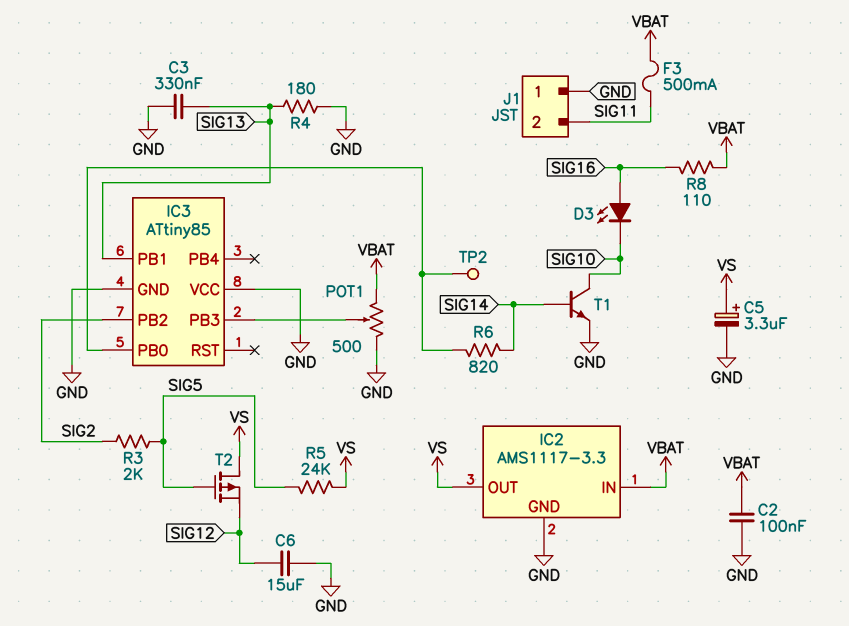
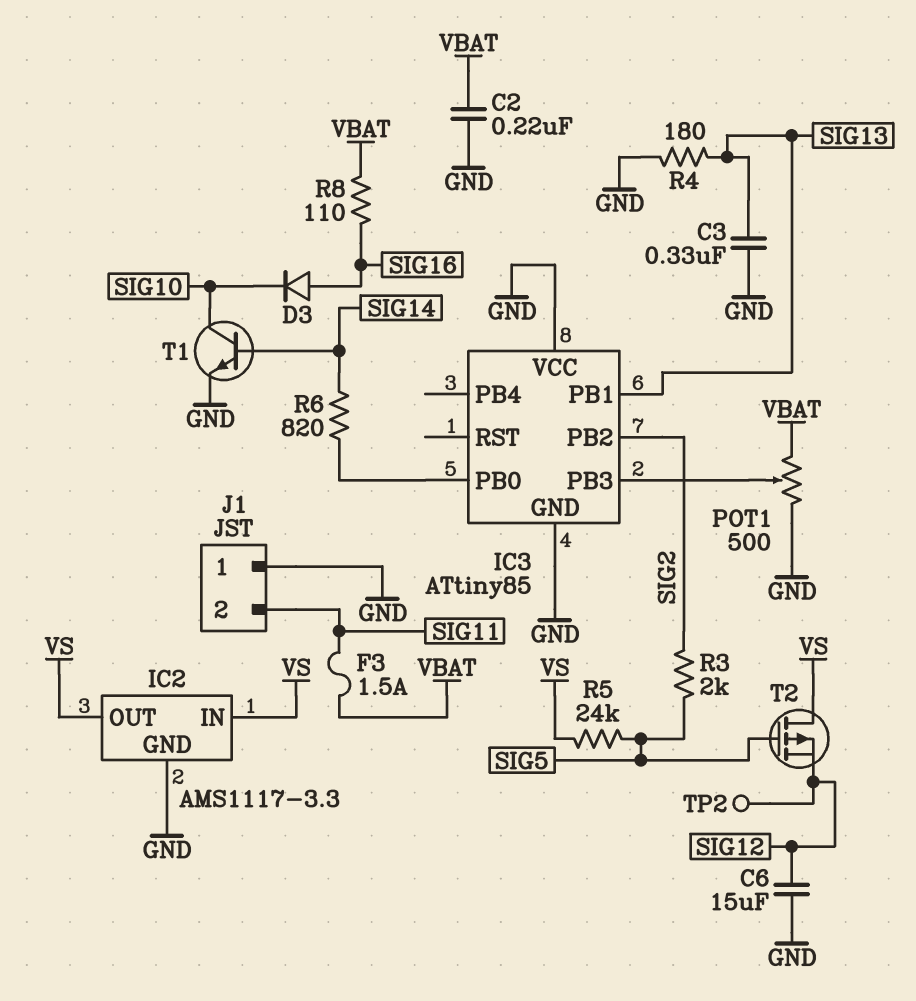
C2: 100nF (GND, VBAT) -> 220nF (GND, VBAT)
C5: 3.3uF (plus VS, minus GND) -> none
D3: LED (A SIG16, K SIG10) -> diode (A SIG16, K SIG10)
F3: 500mA (SIG11, VBAT) -> 1.5A (SIG11, VBAT)
IC2 pin IN: VBAT -> VS
TP2: test point (IC3/PB0) -> test point (SIG12)

